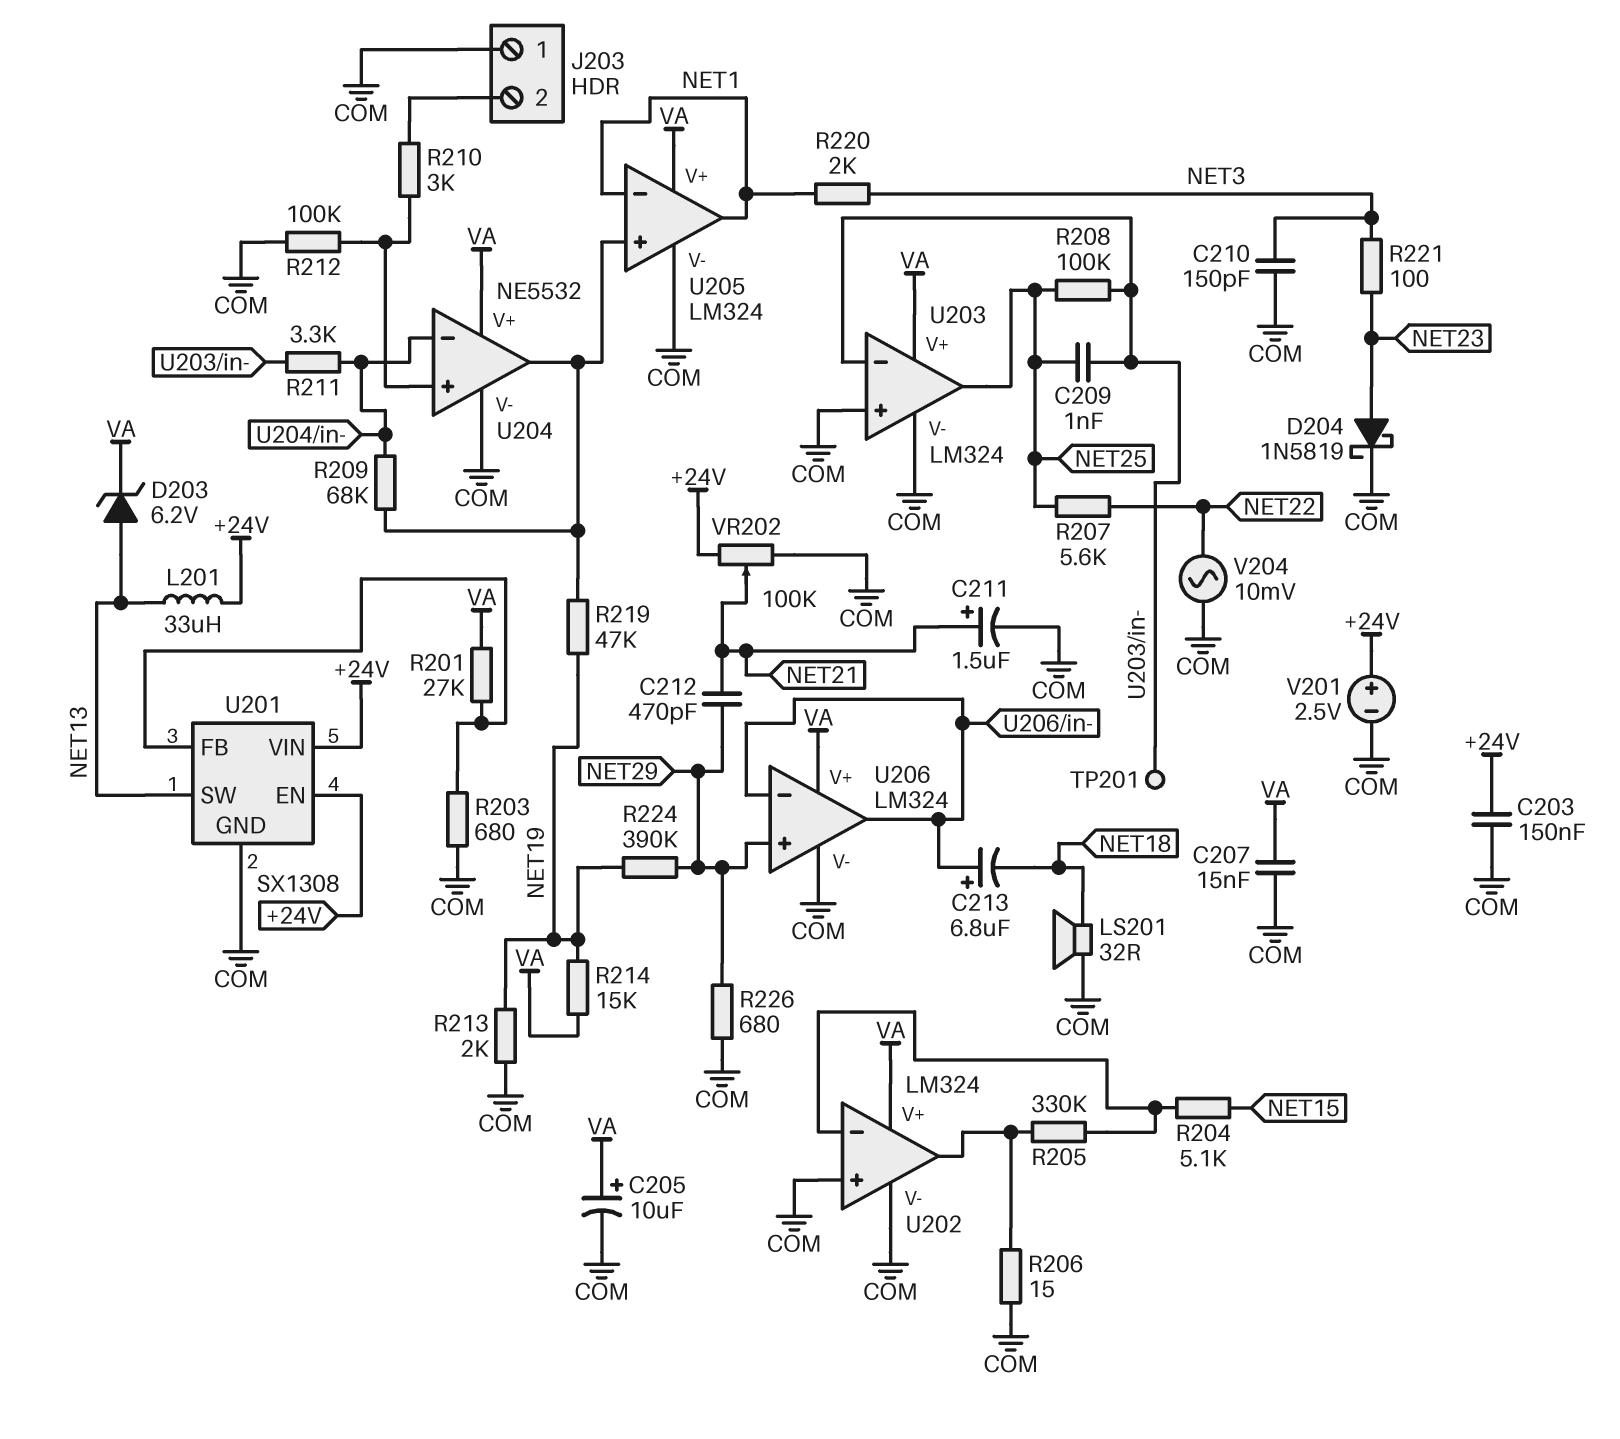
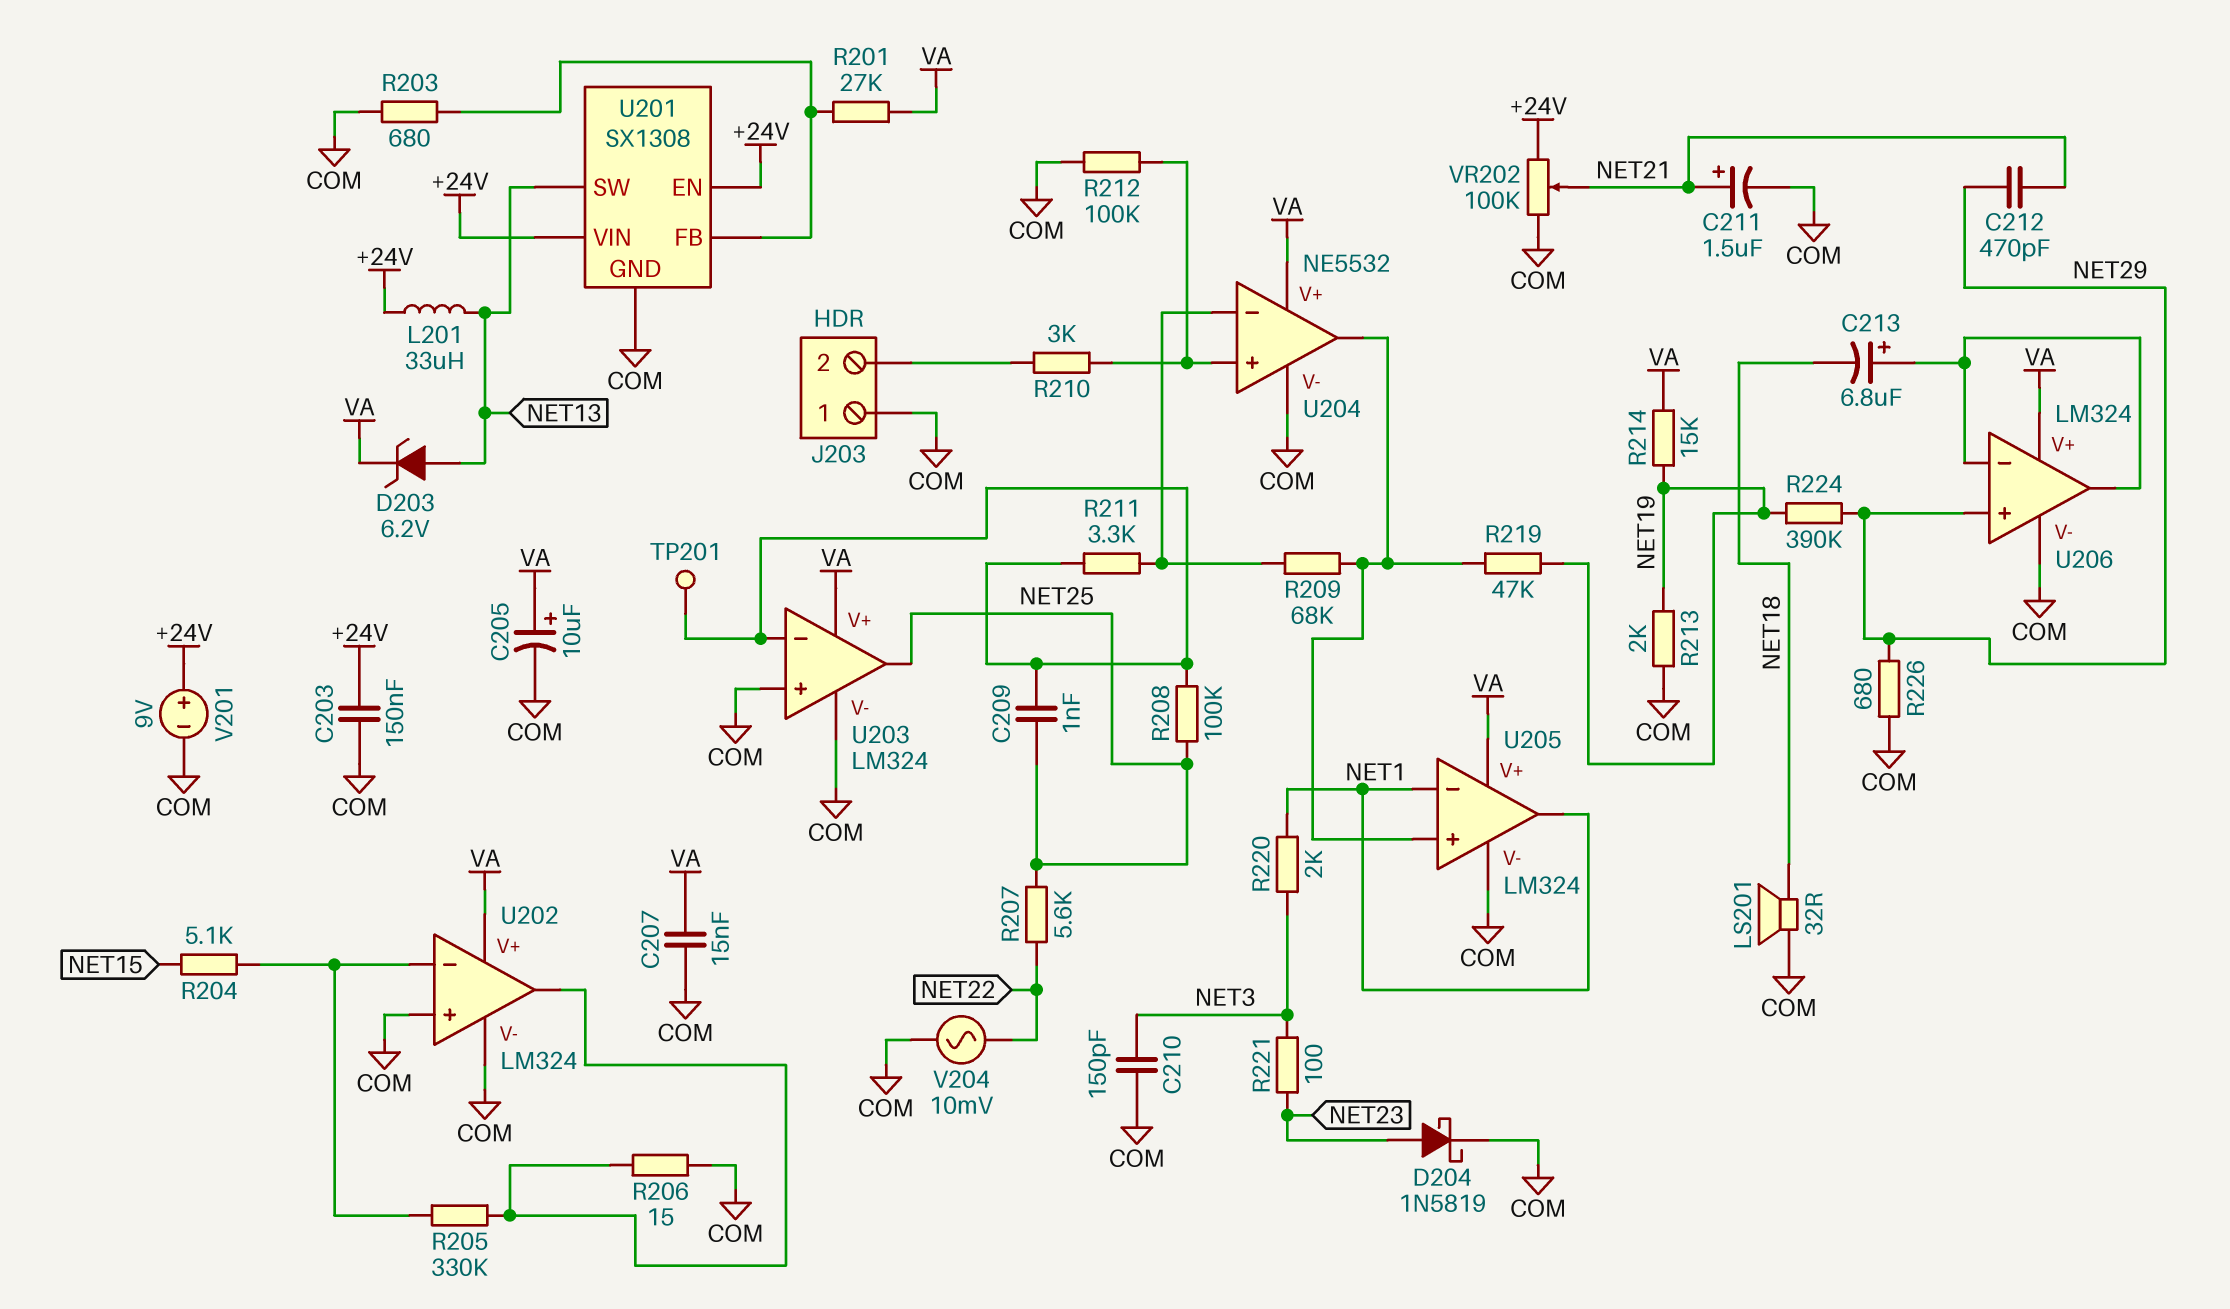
V201: 2.5V (plus +24V, minus COM) -> 9V (plus +24V, minus COM)

